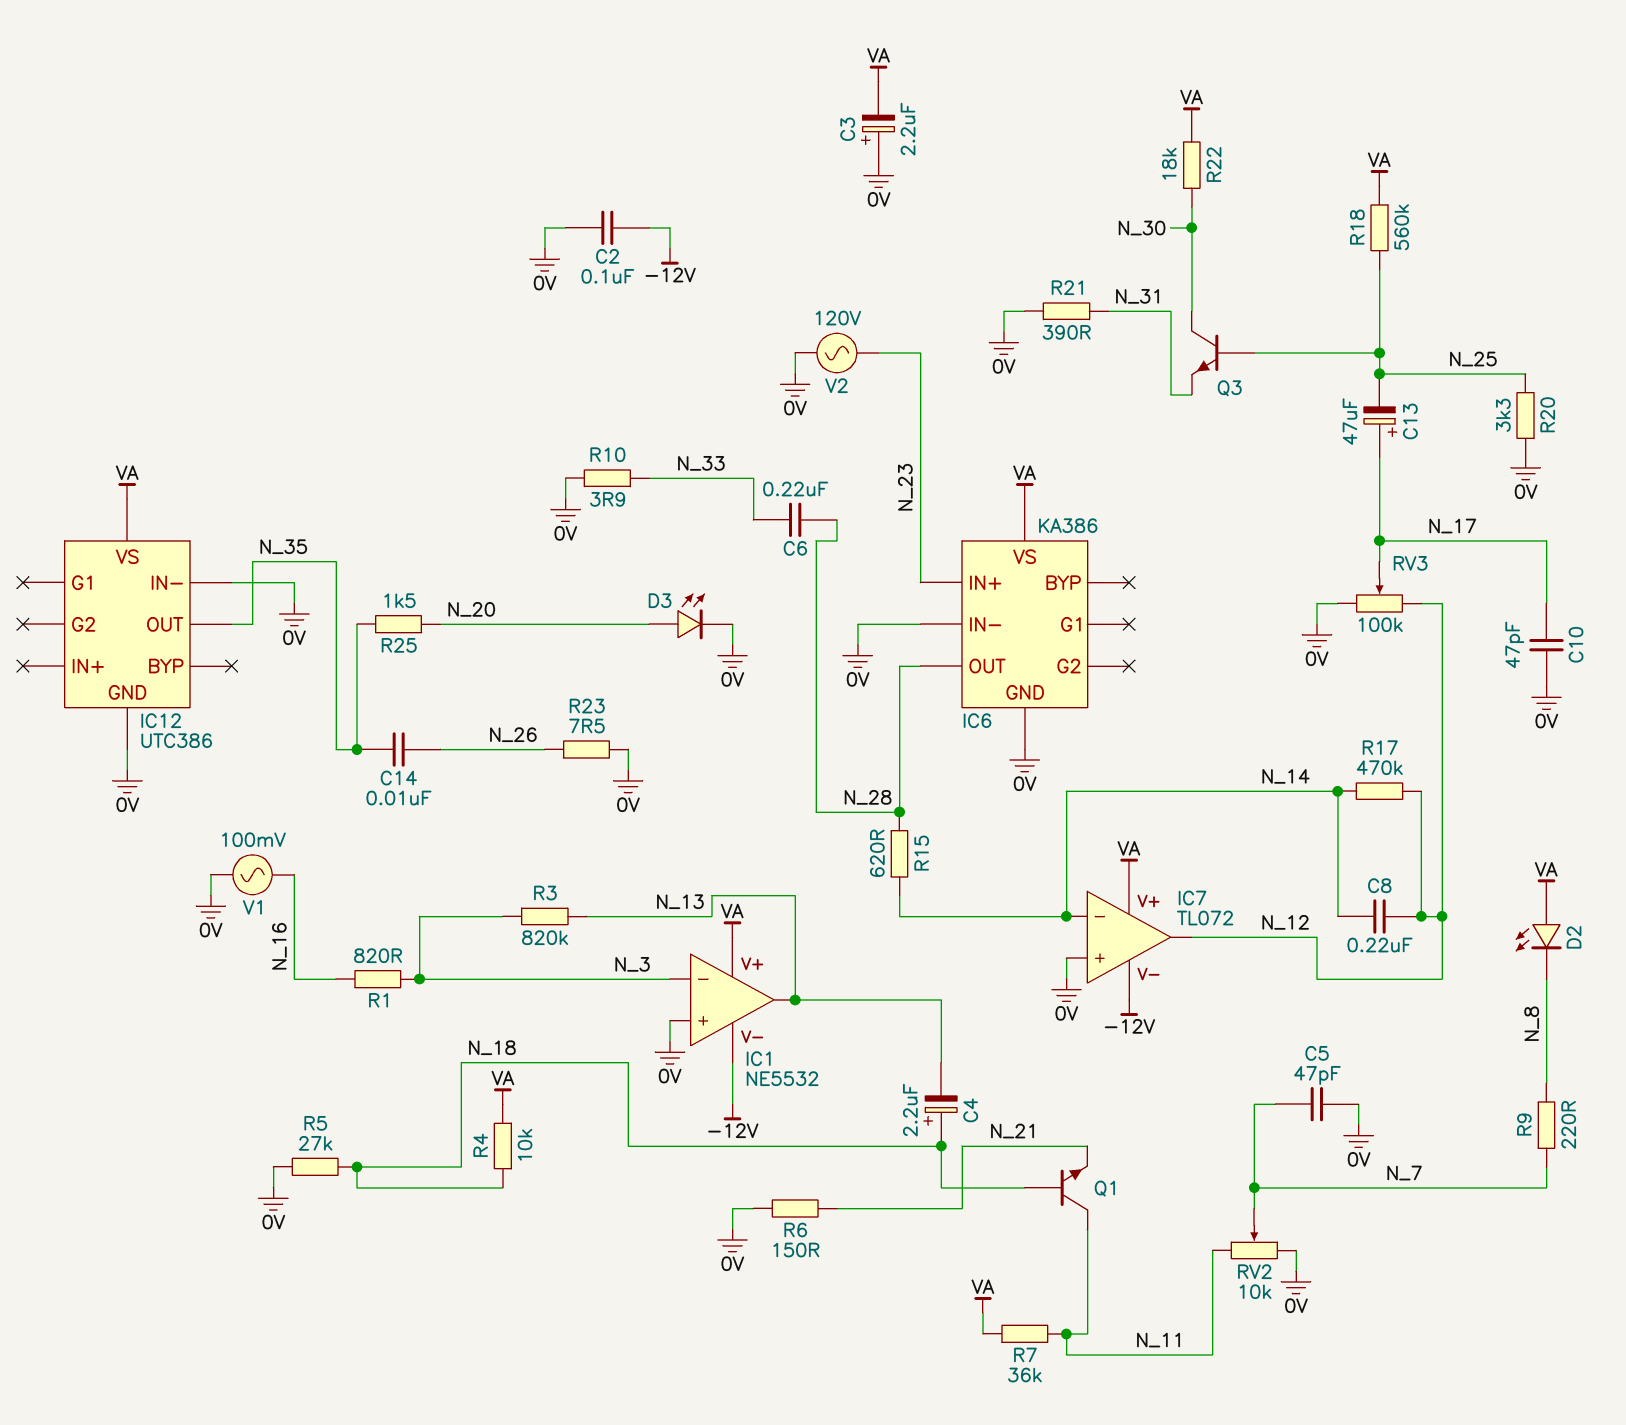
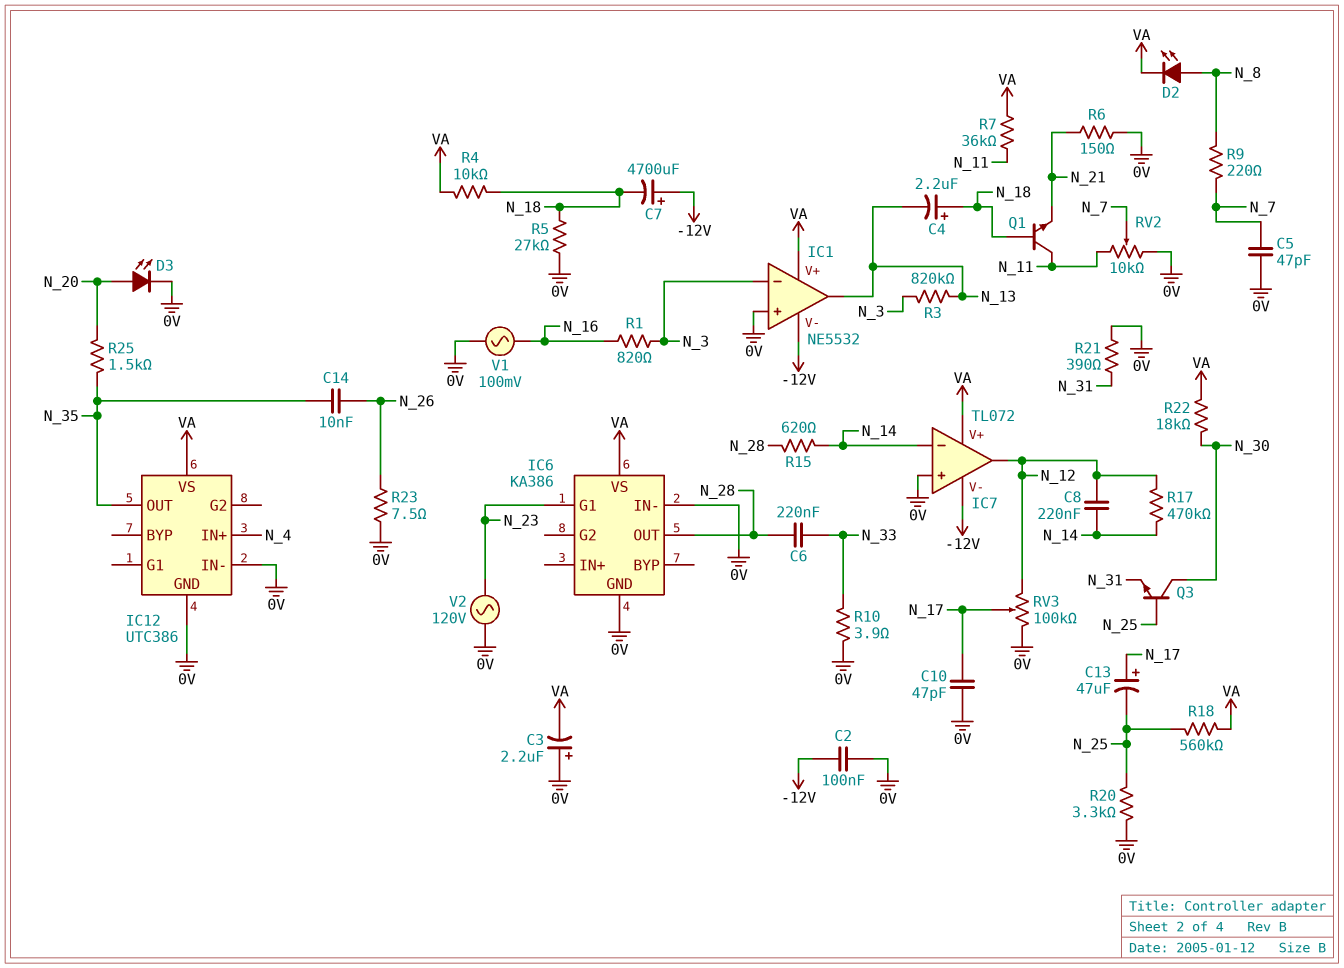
C7: none -> 4700uF (plus -12V, minus N_18)
D2: LED (A VA, K N_8) -> LED (A N_8, K VA)
IC6 pin G1: none -> N_23
IC6 pin IN+: N_23 -> none
IC12 pin IN+: none -> N_4

